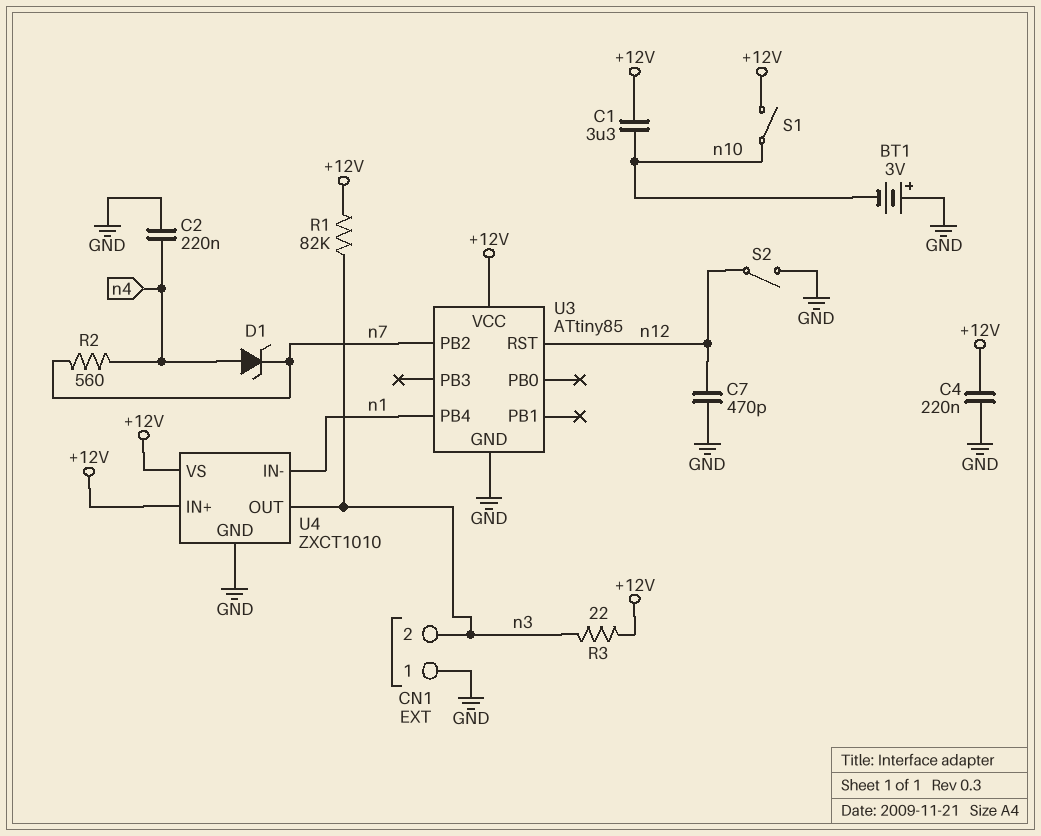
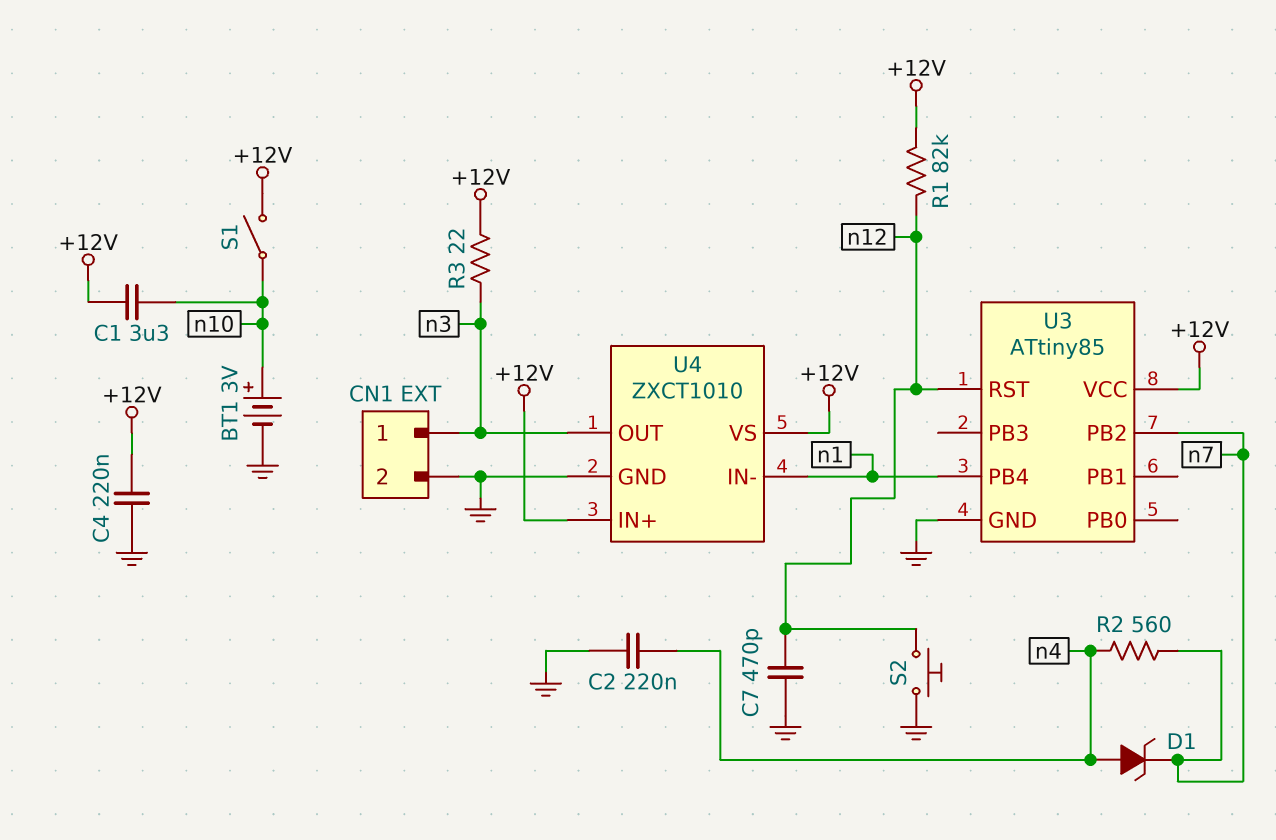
BT1: 3V (plus GND, minus n10) -> 3V (plus n10, minus GND)
CN1 pin 1: GND -> n3
CN1 pin 2: n3 -> GND
R1: 82k (+12V, n3) -> 82k (+12V, n12)
S2: switch (GND, n12) -> button (GND, n12)

